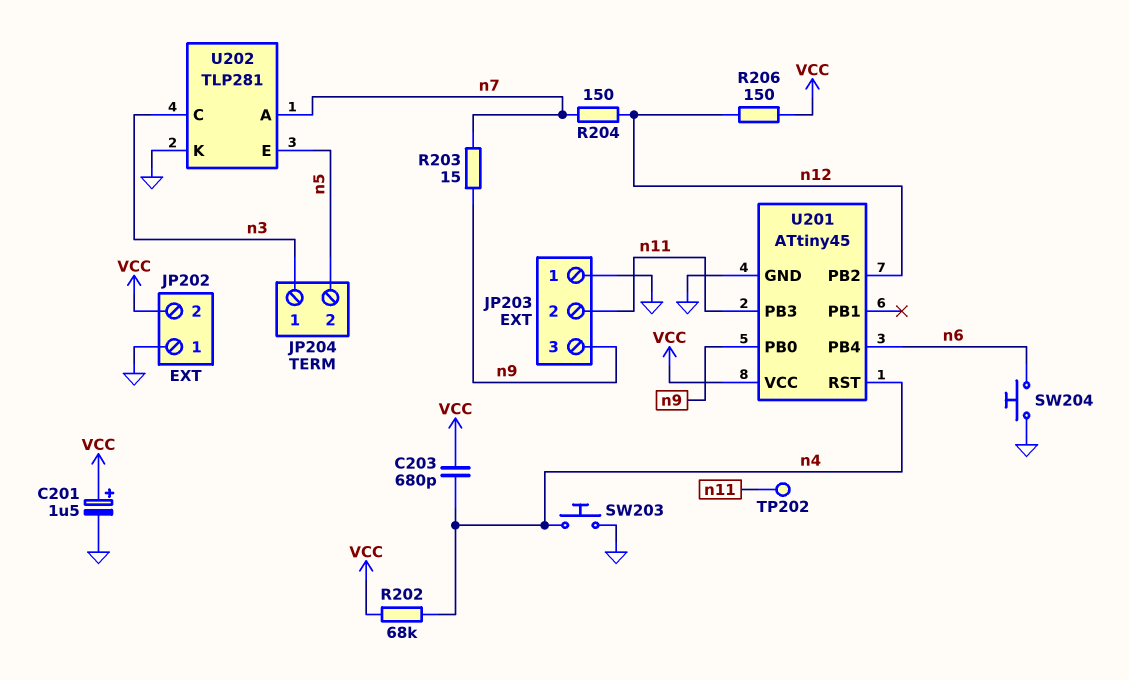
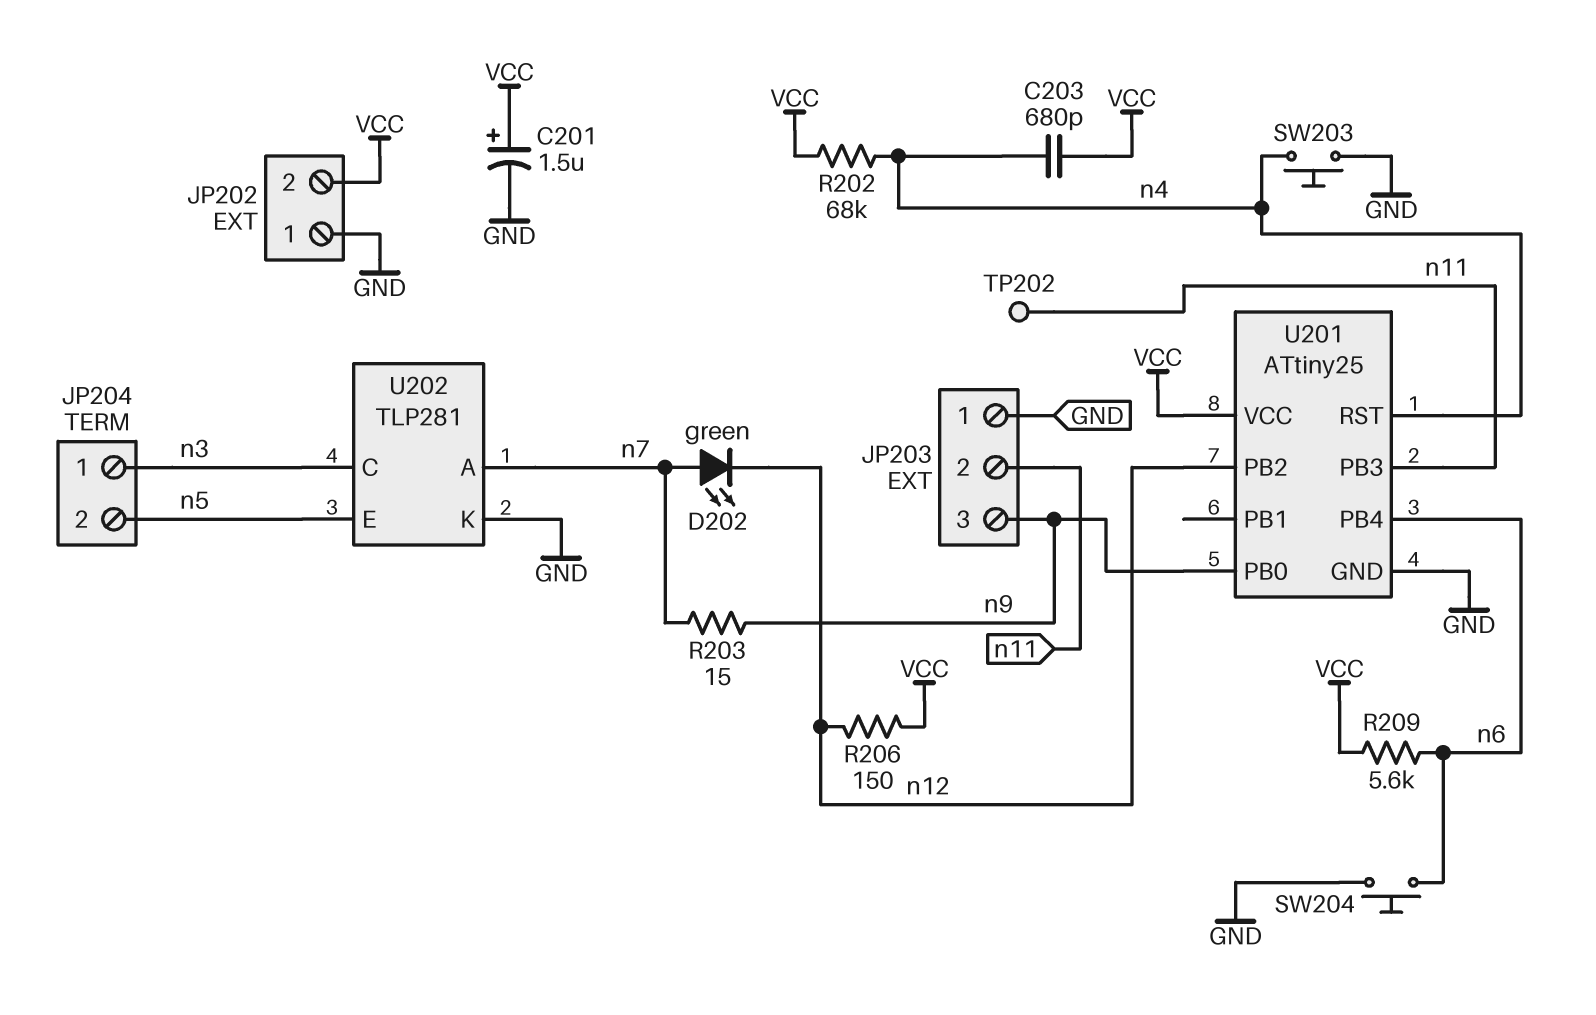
D202: none -> LED green (A n7, K n12)
R204: 150 (n7, n12) -> none
R209: none -> 5.6k (VCC, n6)
U201: ATtiny45 -> ATtiny25

